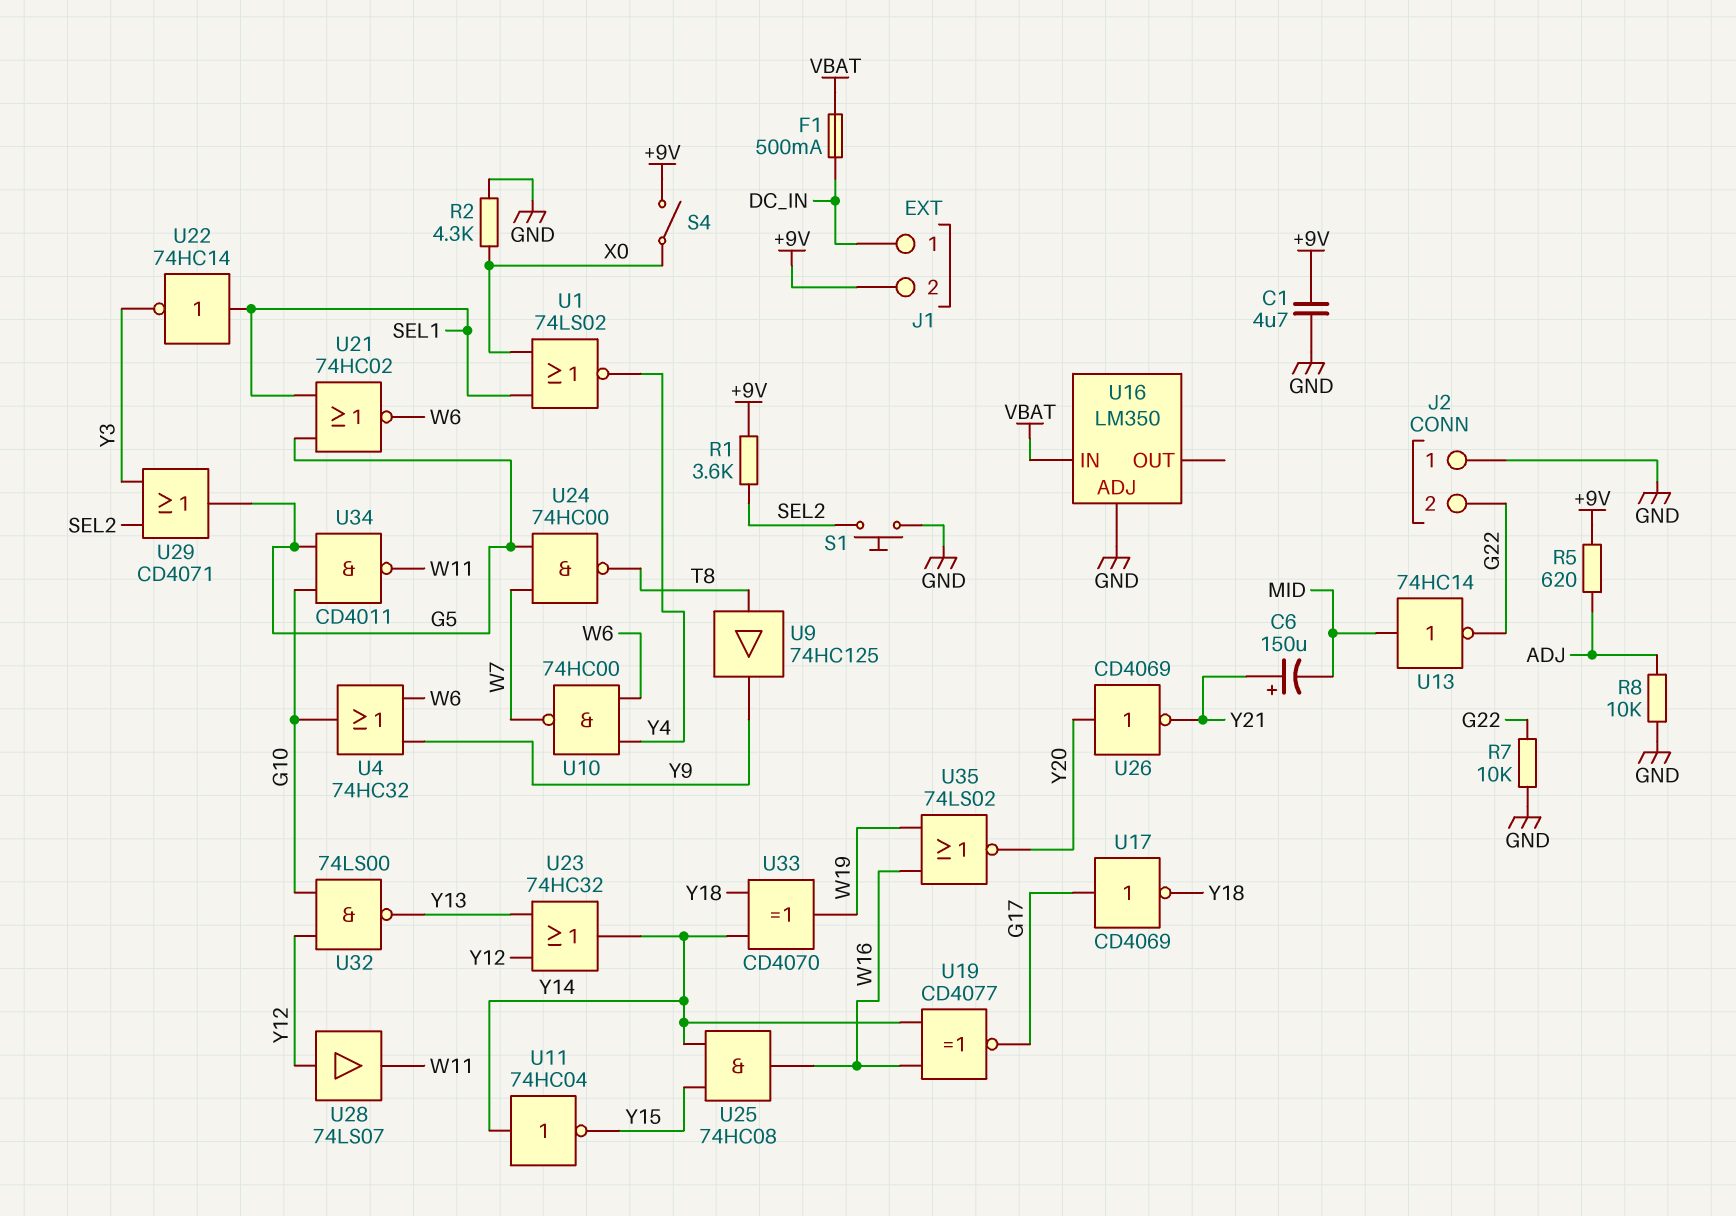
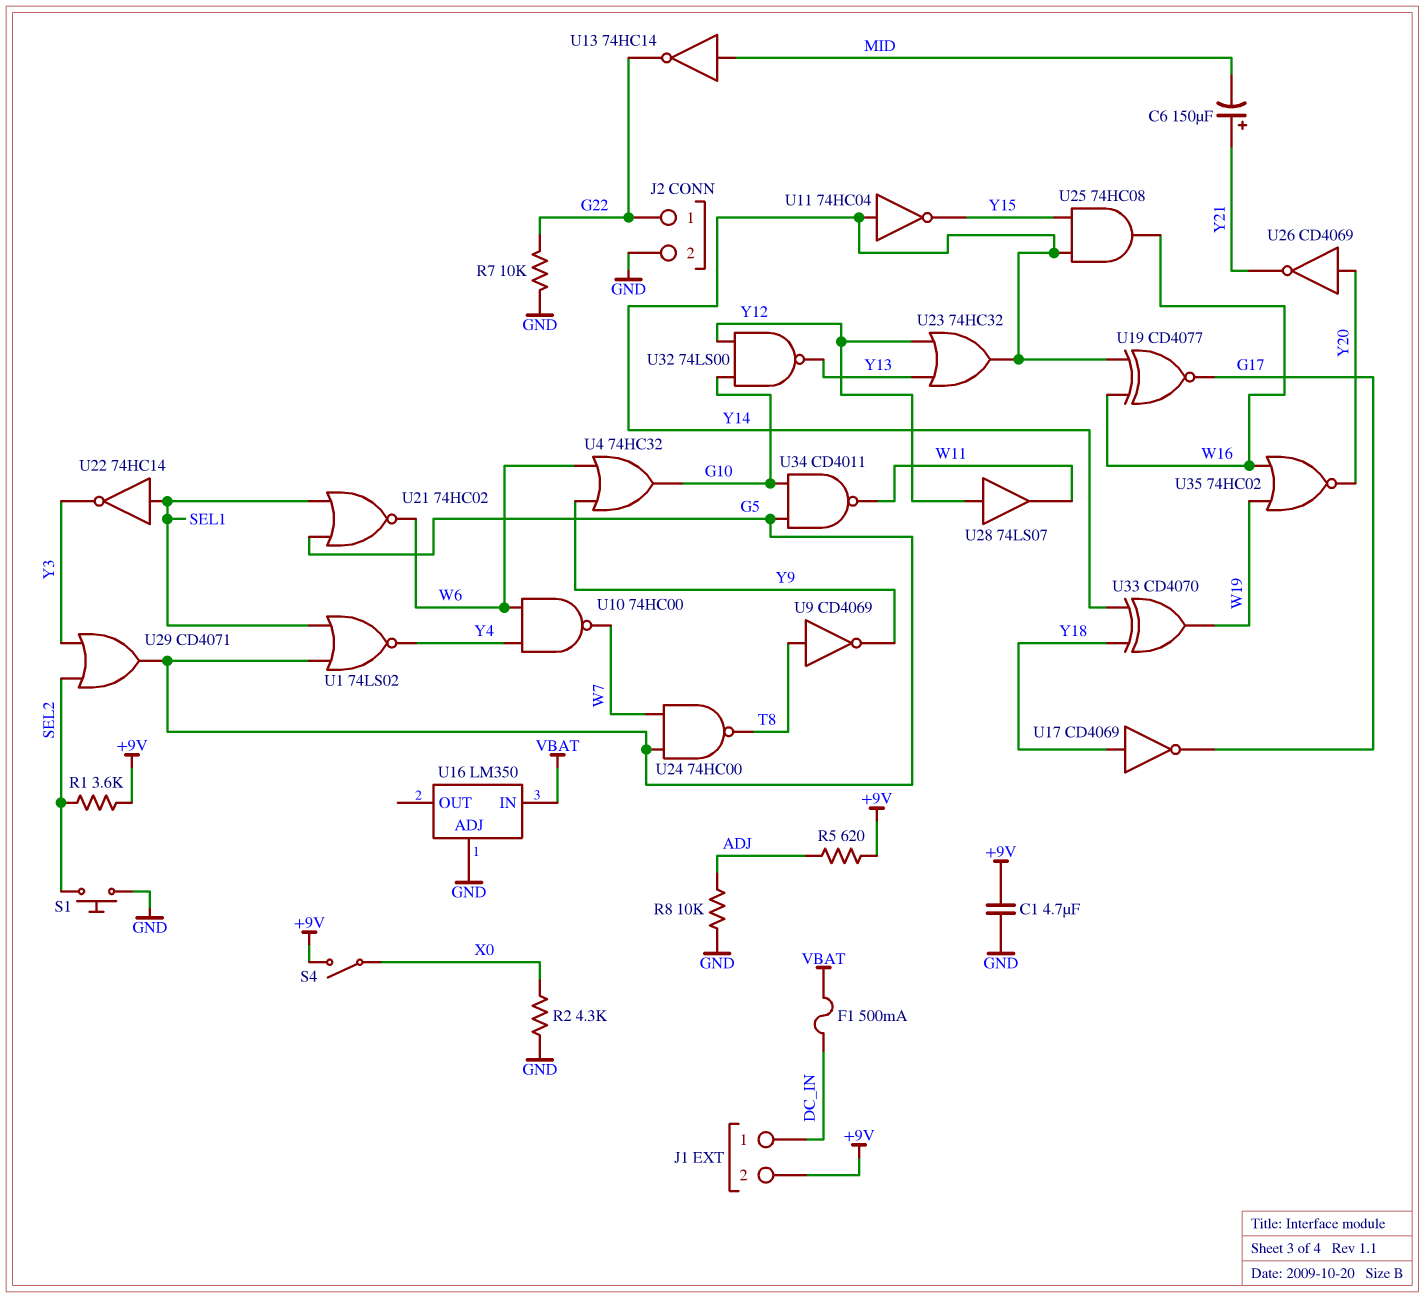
J2 pin 1: GND -> G22
J2 pin 2: G22 -> GND
U1: NOR 74LS02 (in SEL1, in X0, out Y4) -> NOR 74LS02 (in G5, in SEL1, out Y4)
U9: buffer 74HC125 (in T8, out Y9) -> NOT CD4069 (in T8, out Y9)
U17: NOT CD4069 (in G17, out Y18) -> NOT CD4069 (in Y18, out G17)
U35: NOR 74LS02 (in W16, in W19, out Y20) -> NOR 74HC02 (in W16, in W19, out Y20)

